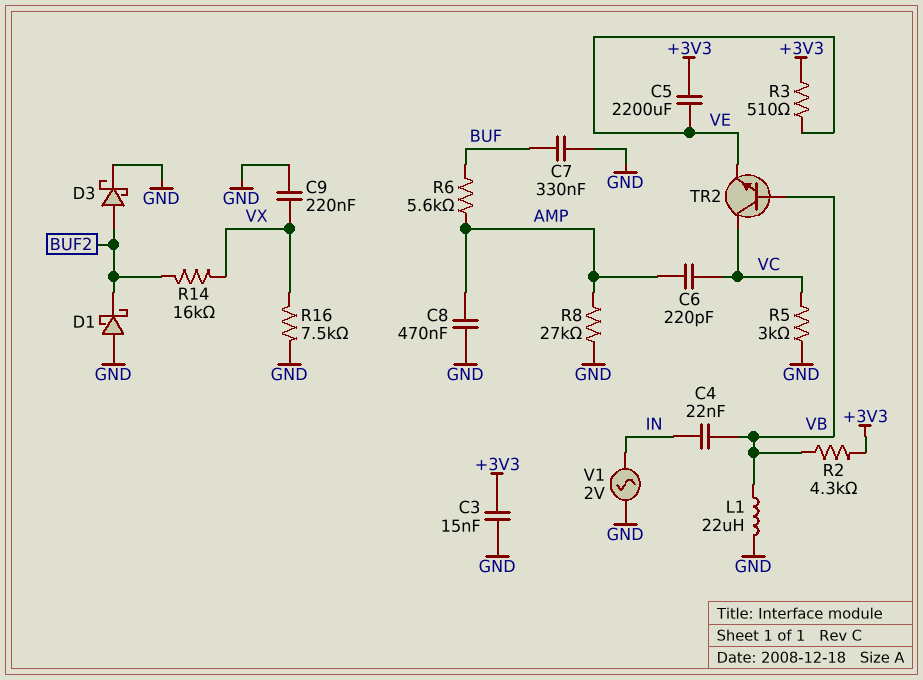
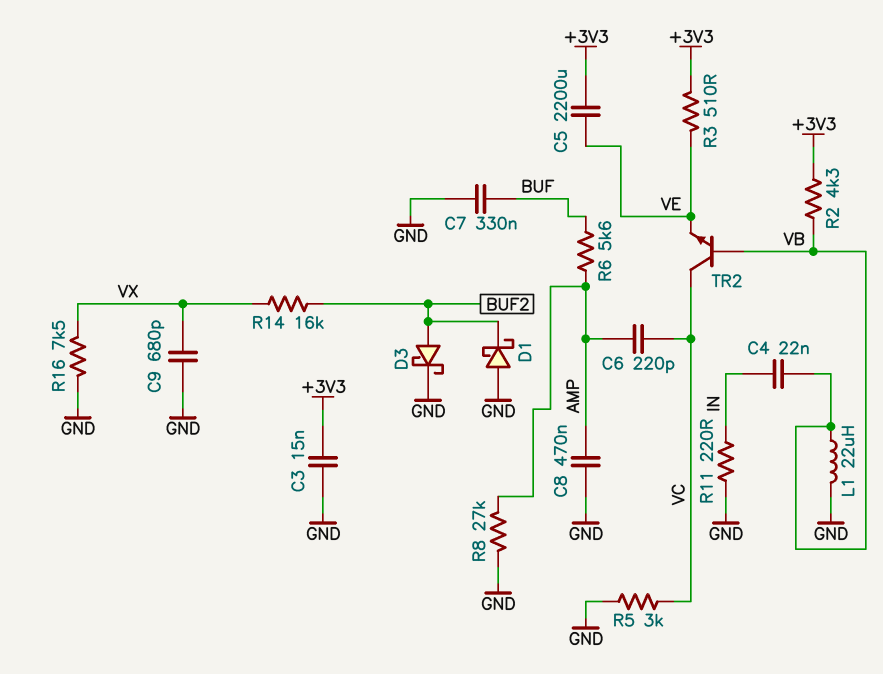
C9: 220nF (GND, VX) -> 680pF (GND, VX)
R11: none -> 220 (GND, IN)
V1: AC 2V (GND, IN) -> none

